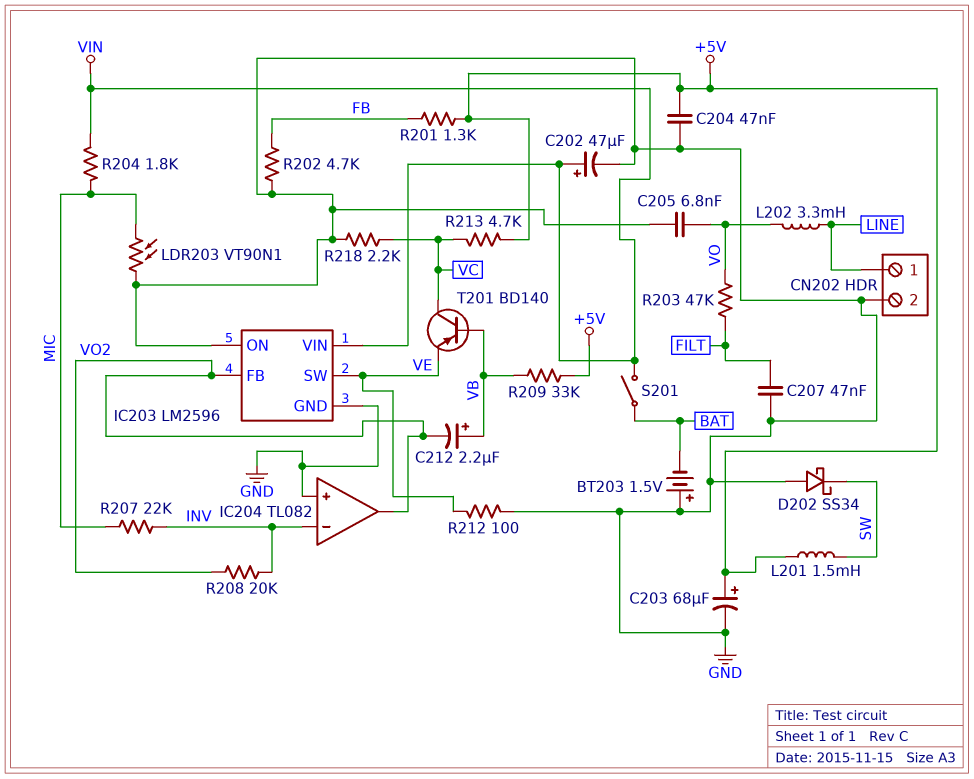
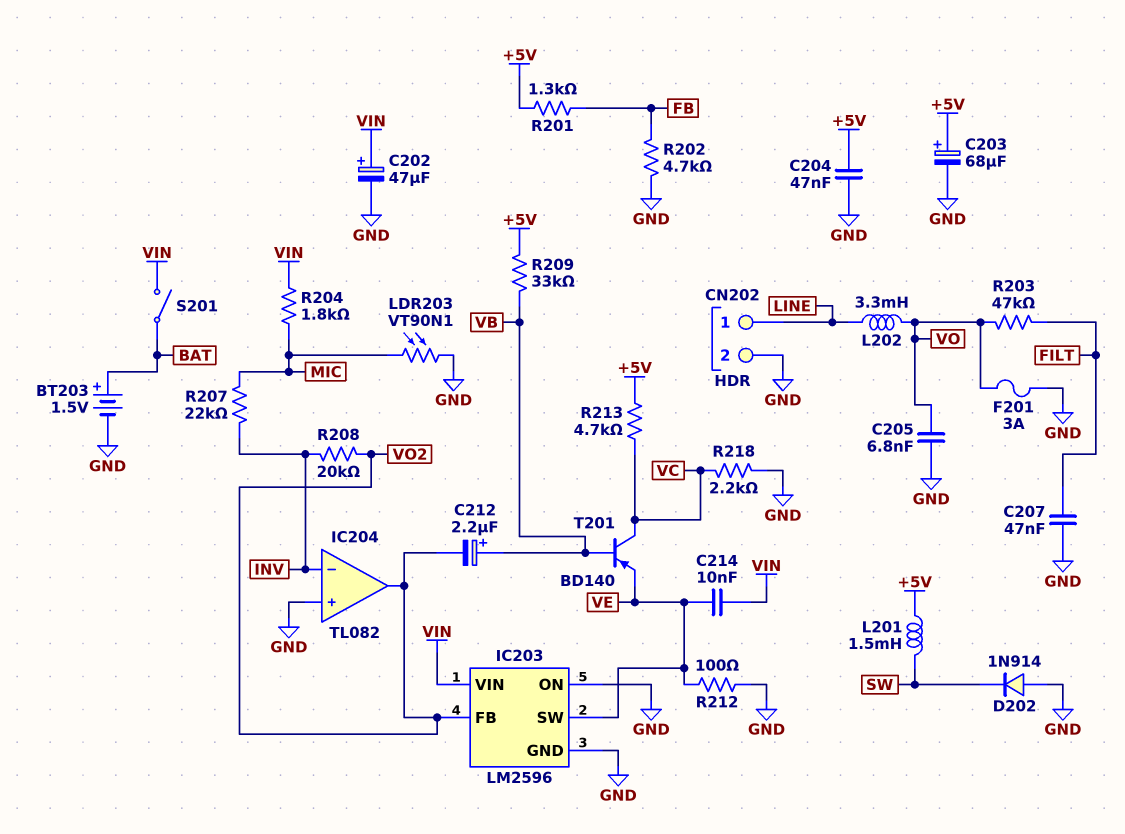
BT203: 1.5V (plus GND, minus BAT) -> 1.5V (plus BAT, minus GND)
C214: none -> 10nF (VE, VIN)
D202: schottky SS34 (A GND, K SW) -> diode 1N914 (A GND, K SW)
F201: none -> 3A (GND, VO)

